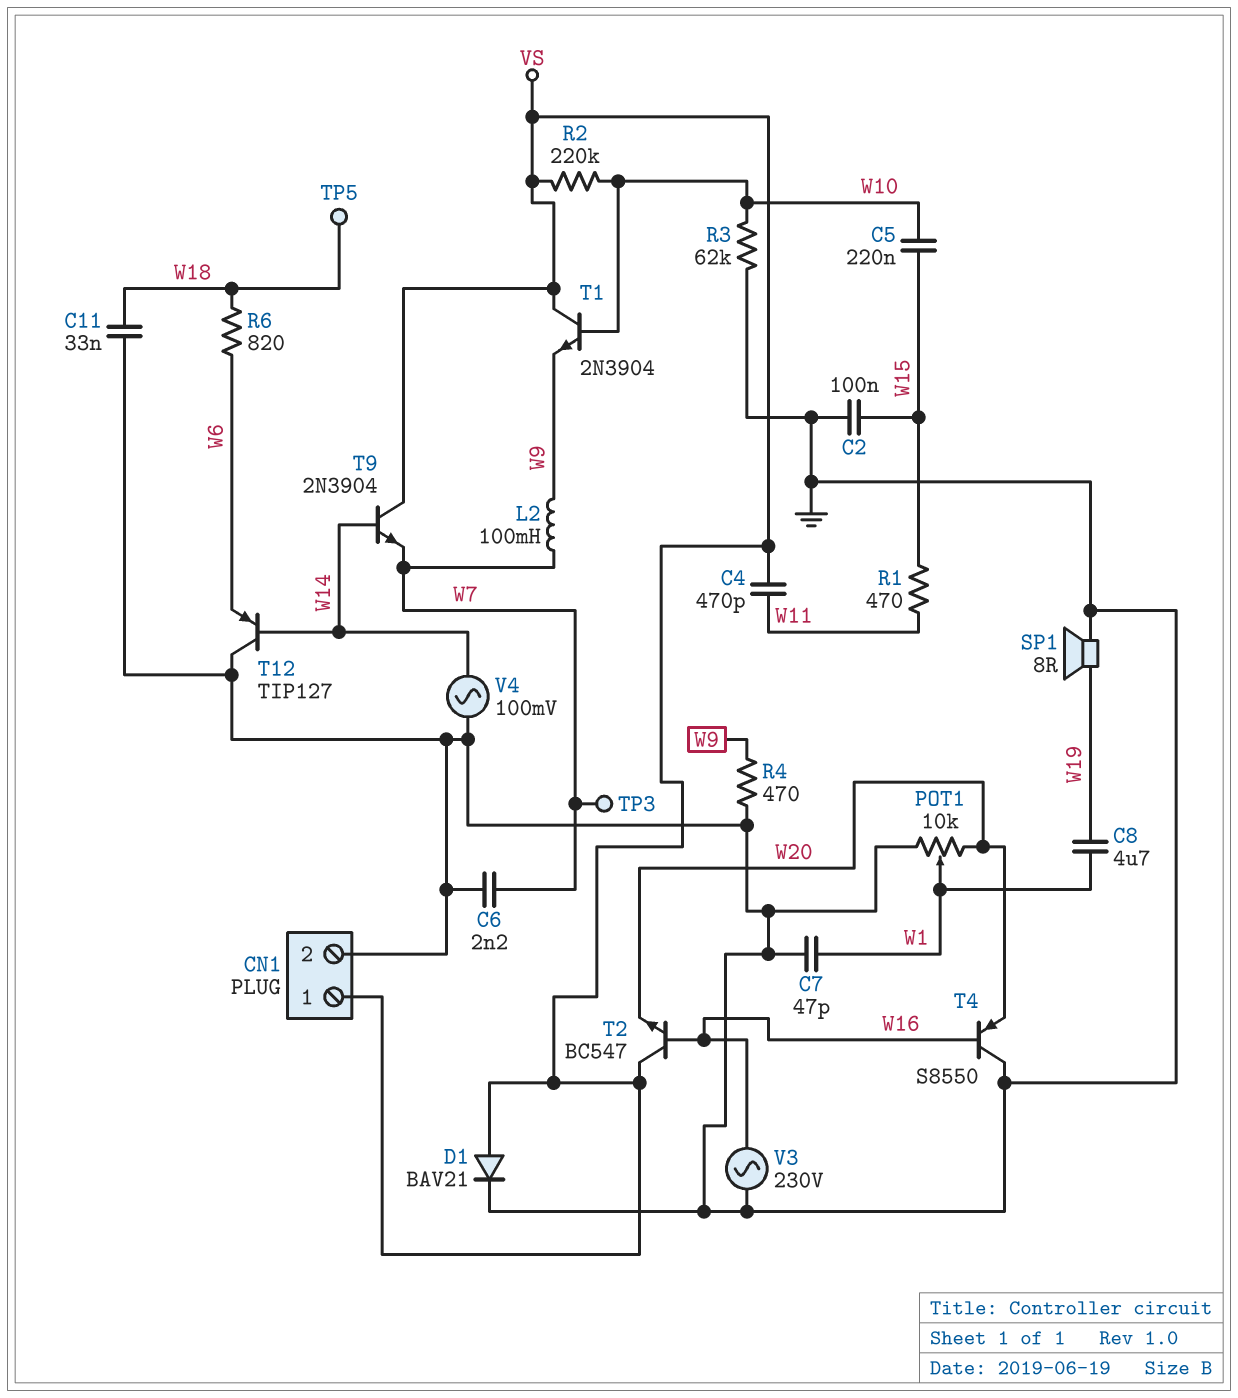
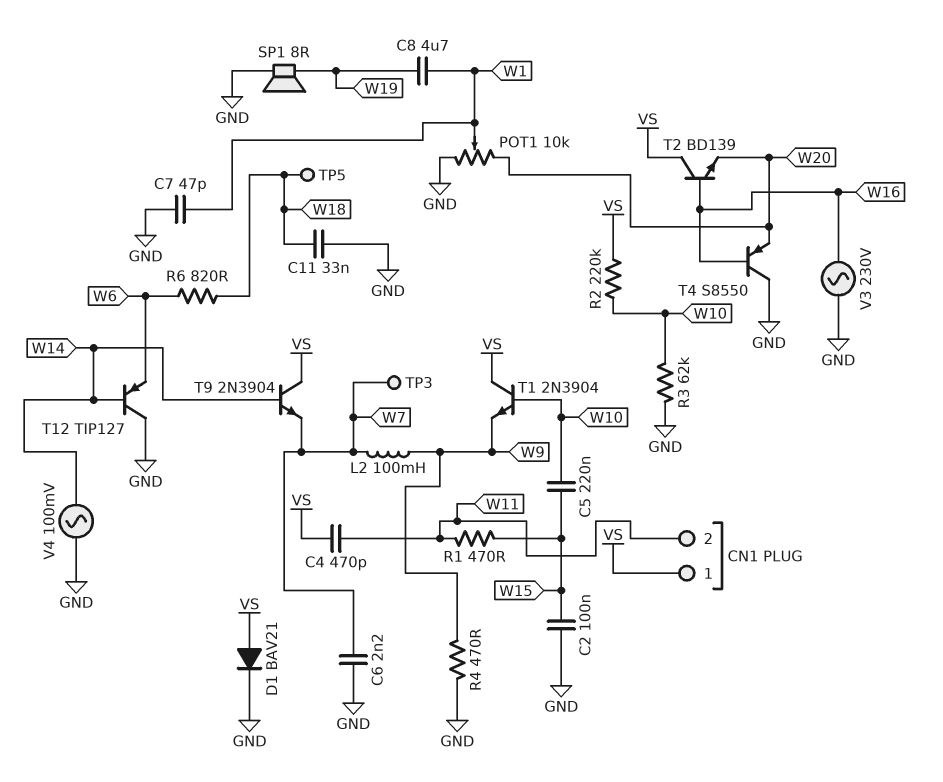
CN1 pin 2: GND -> W11
T2: NPN BC547 (B W16, C VS, E W20) -> NPN BD139 (B W16, C VS, E W20)

